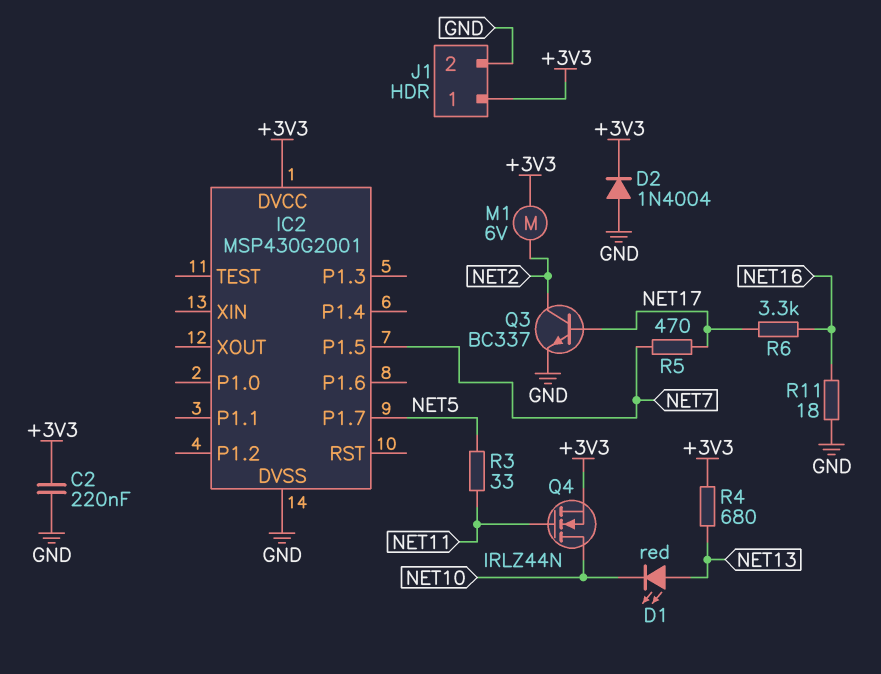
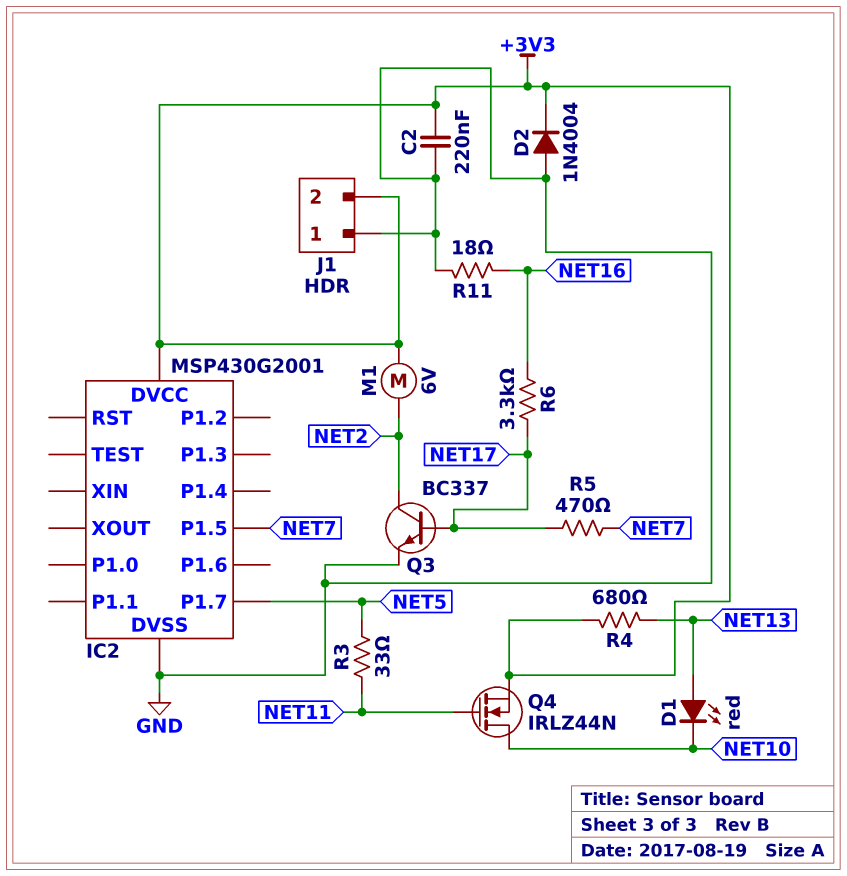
J1 pin 1: +3V3 -> GND
J1 pin 2: GND -> +3V3

